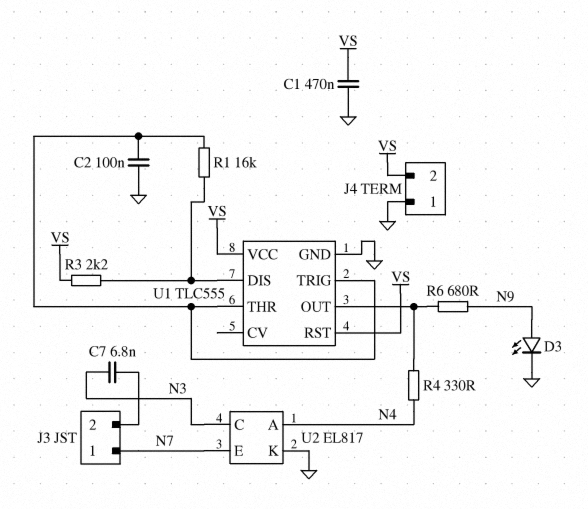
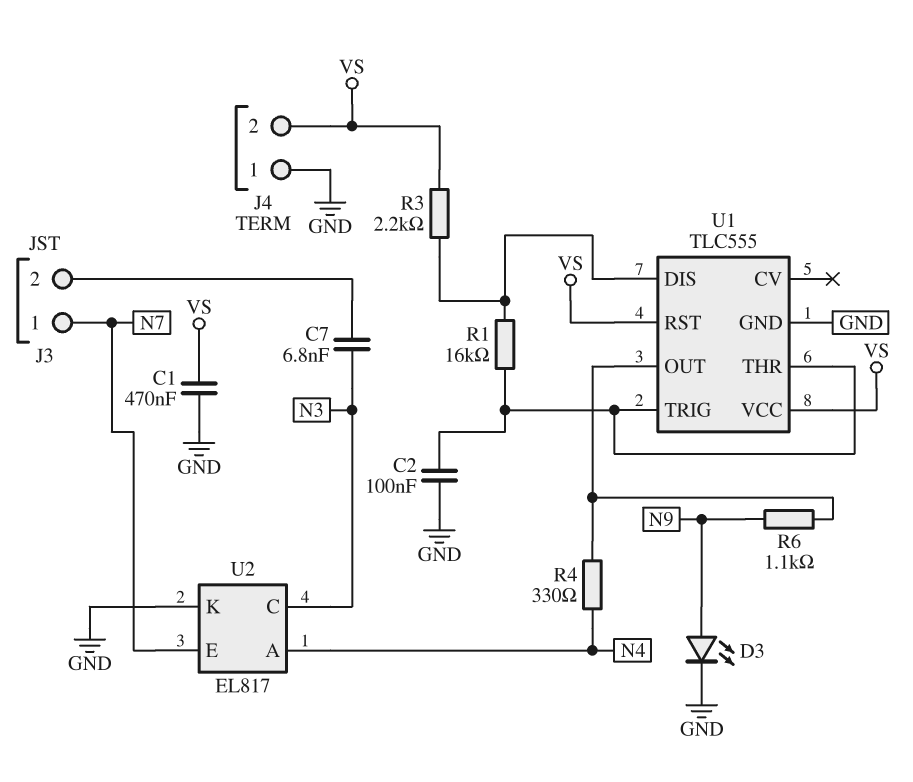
R6: 680 (N9, U1/OUT) -> 1.1k (N9, U1/OUT)

